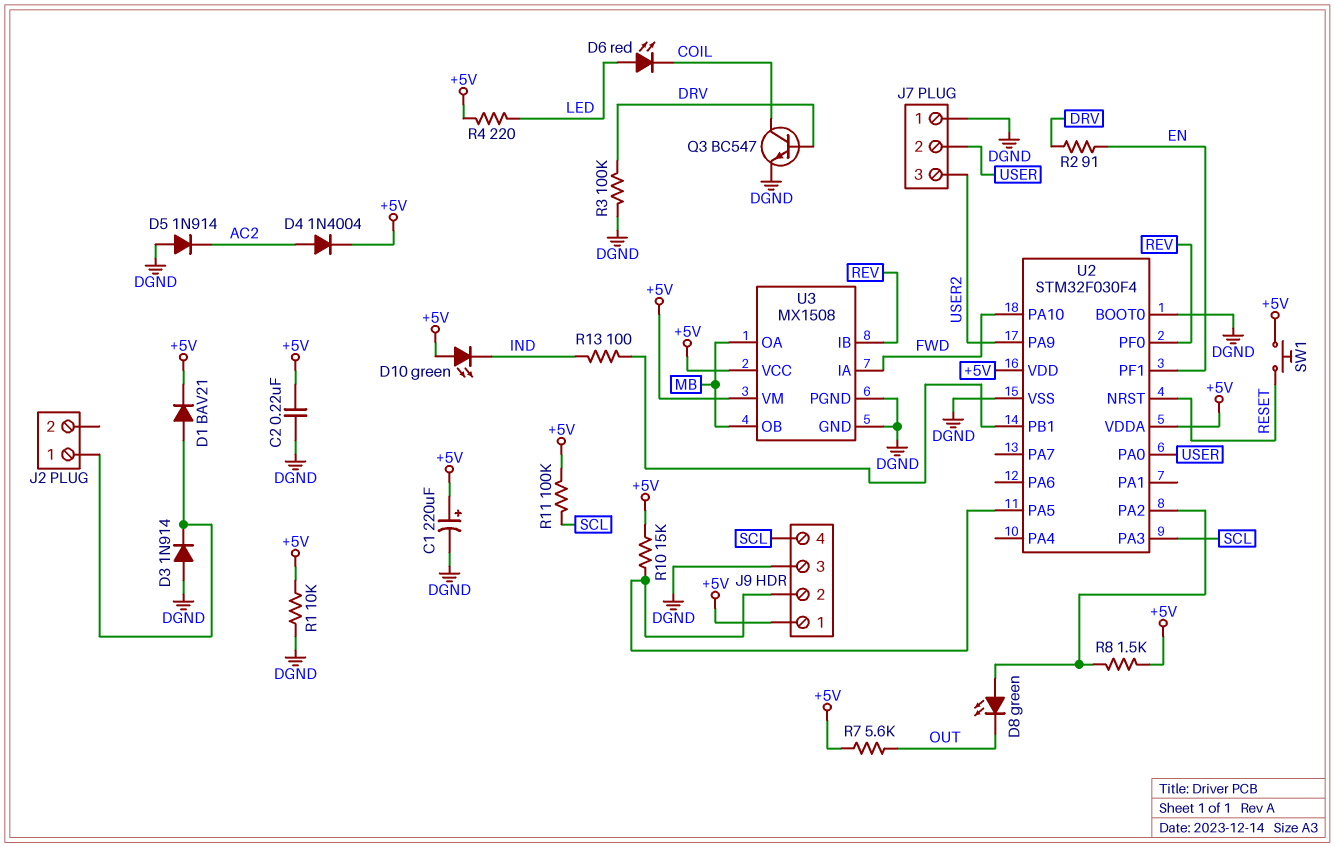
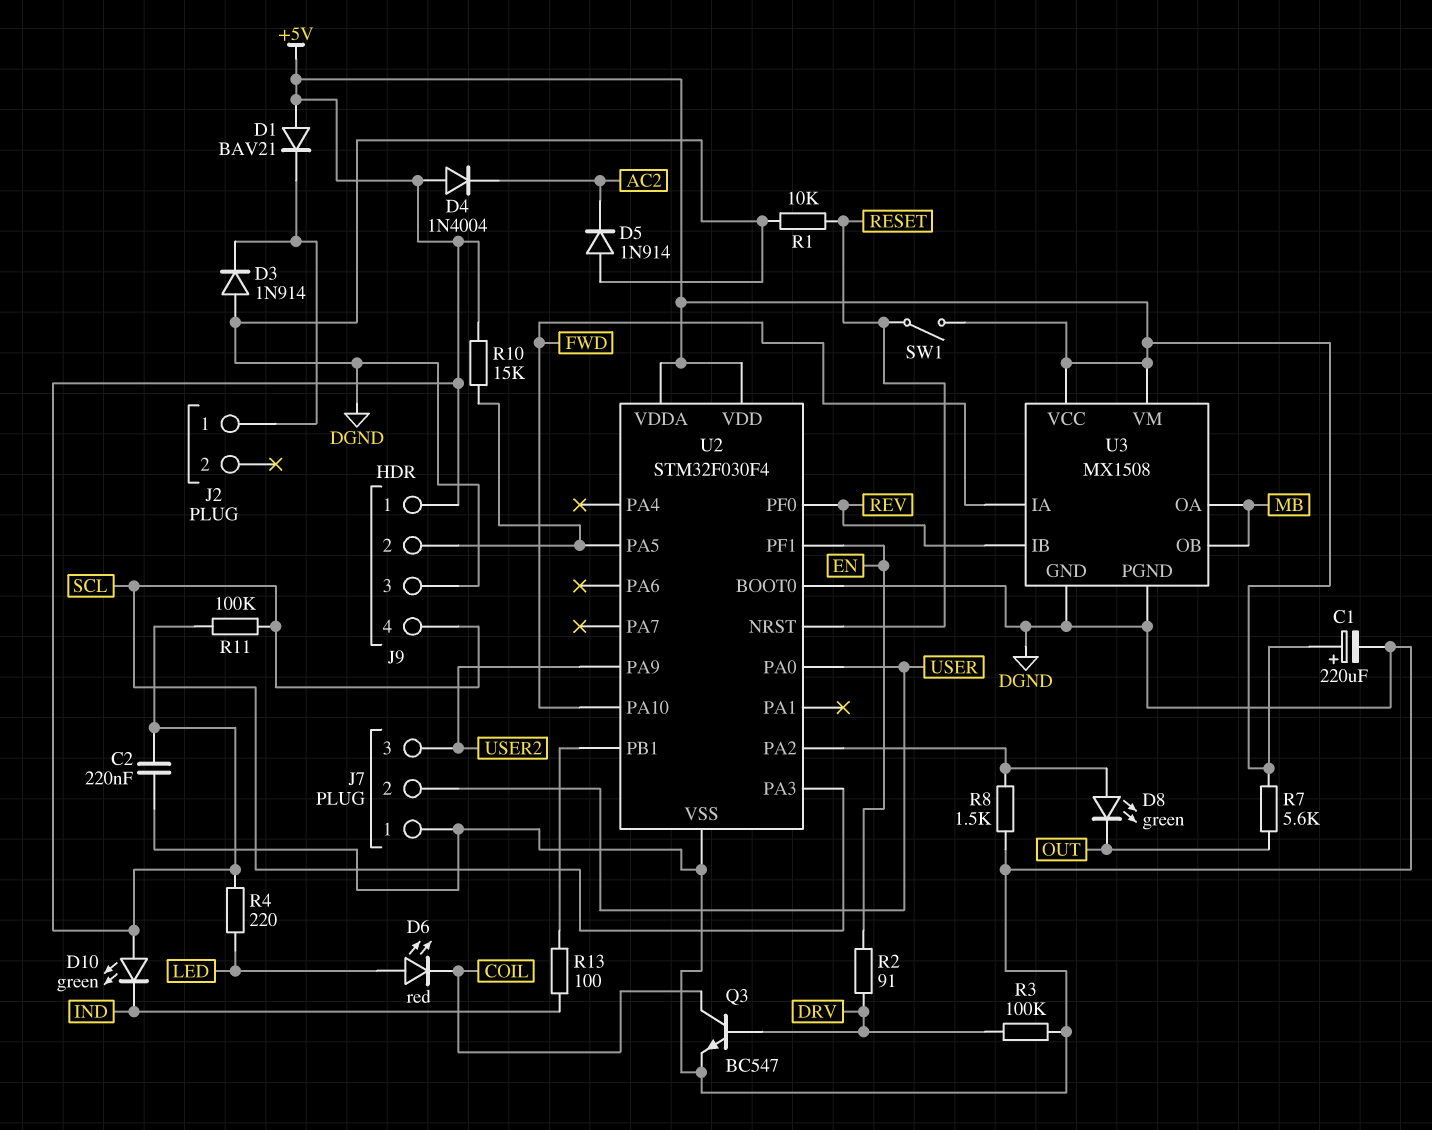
D1: diode BAV21 (A J2/1, K +5V) -> diode BAV21 (A +5V, K J2/1)
D4: diode 1N4004 (A AC2, K +5V) -> diode 1N4004 (A +5V, K AC2)
R1: 10k (+5V, DGND) -> 10k (DGND, RESET)
R8: 1.5k (+5V, U2/PA2) -> 1.5k (DGND, U2/PA2)
SW1: button (+5V, RESET) -> switch (+5V, RESET)

